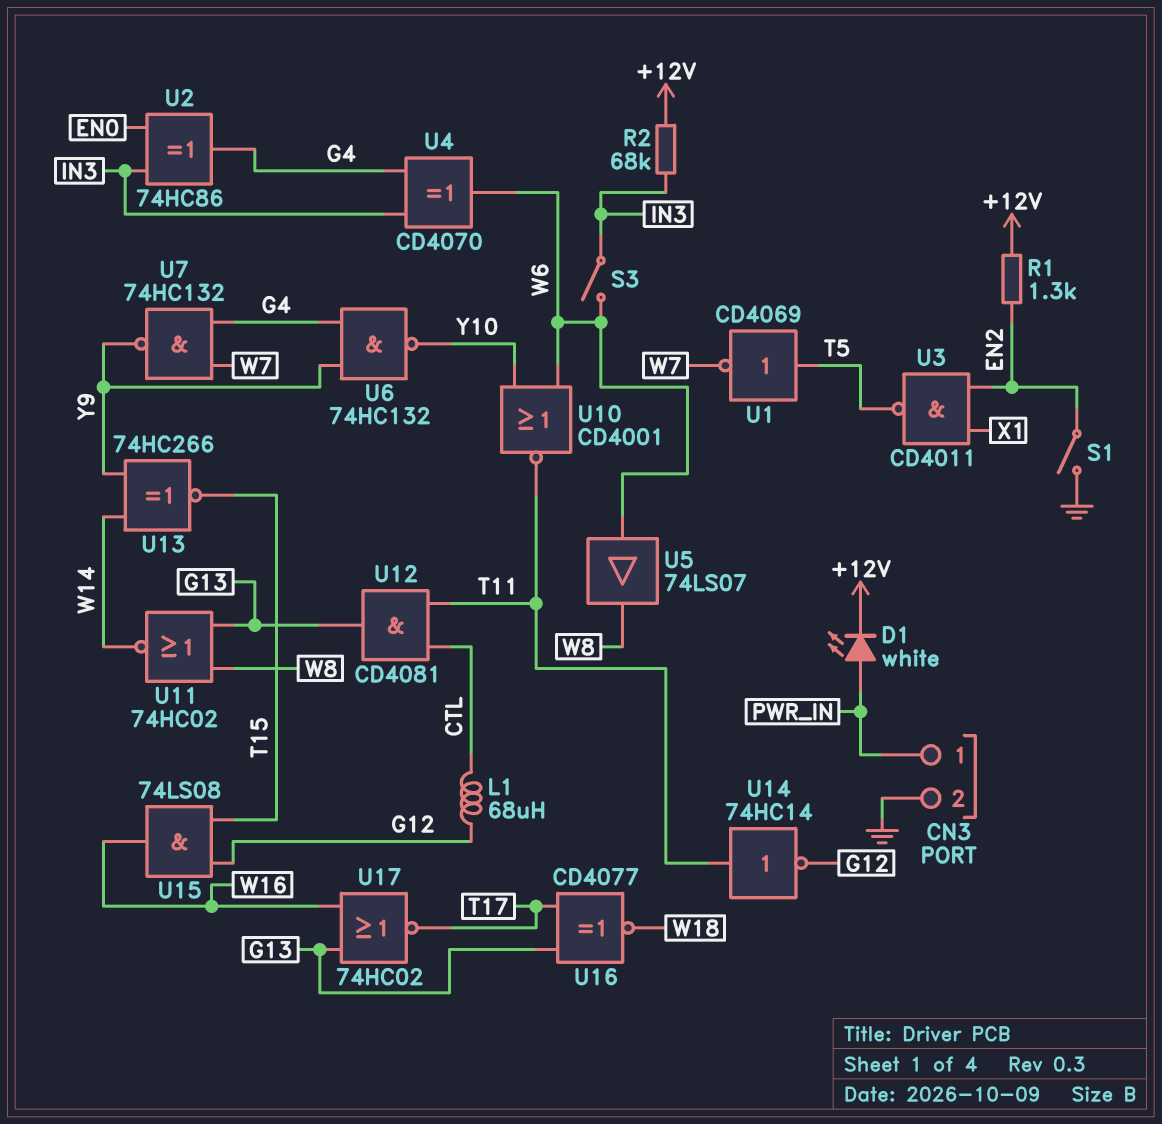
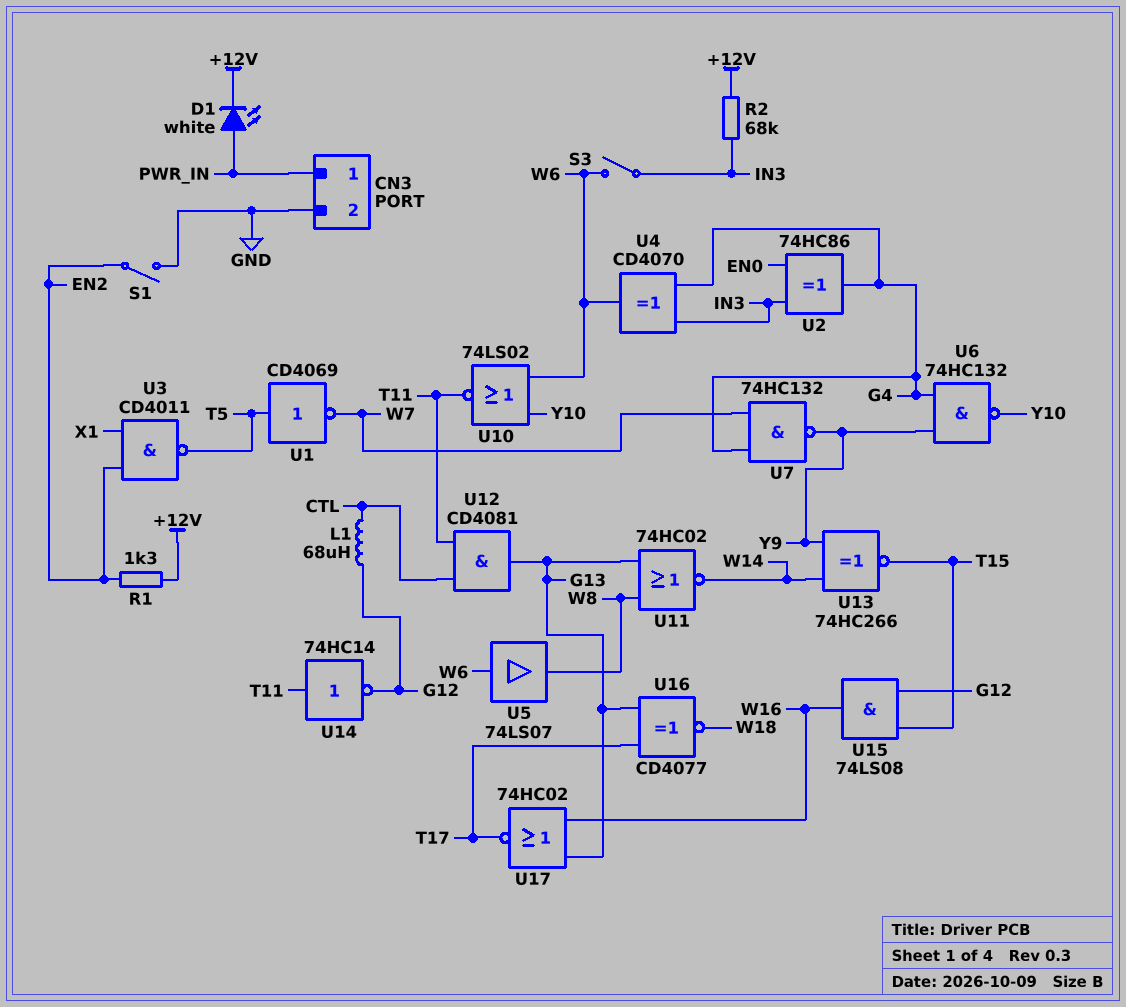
U10: NOR CD4001 (in W6, in Y10, out T11) -> NOR 74LS02 (in W6, in Y10, out T11)

